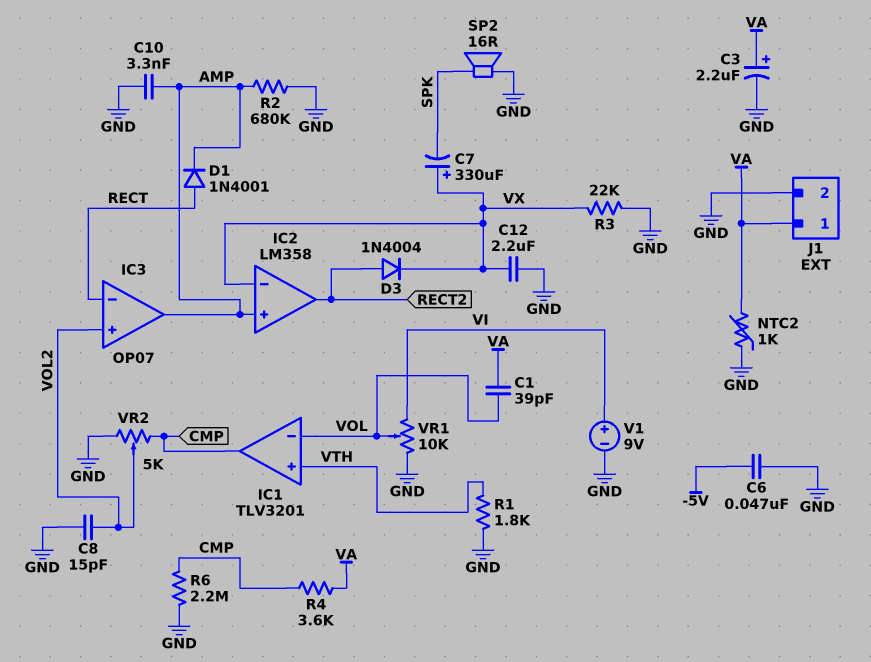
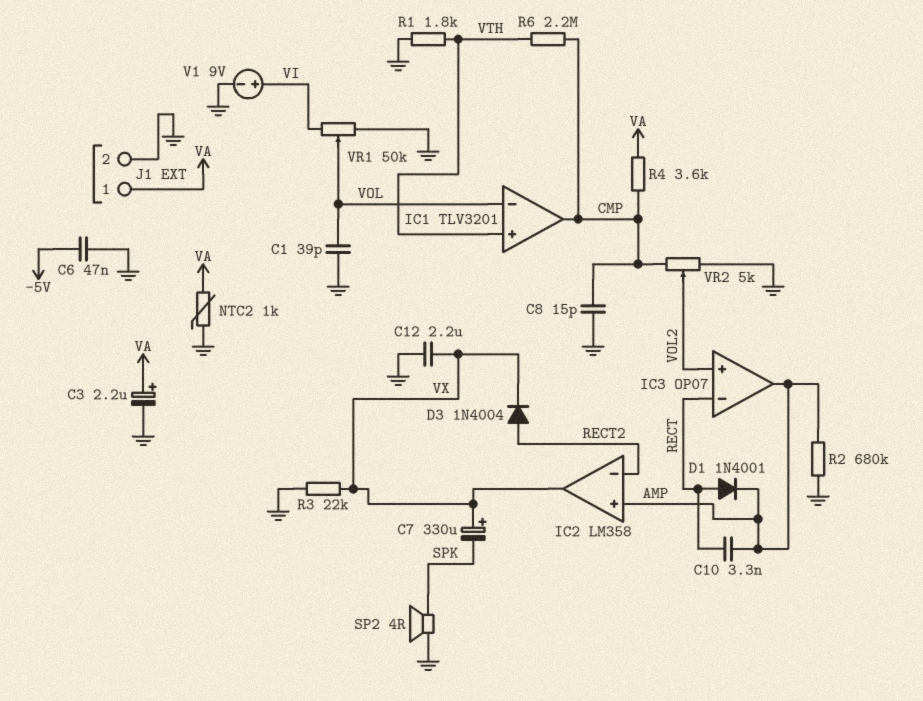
C1: 39pF (VA, VOL) -> 39pF (GND, VOL)
C8: 15pF (GND, VOL2) -> 15pF (CMP, GND)
C10: 3.3nF (AMP, GND) -> 3.3nF (AMP, RECT)
IC2 pin in-: VX -> RECT2
IC2 pin out: RECT2 -> VX
R6: 2.2M (CMP, GND) -> 2.2M (CMP, VTH)
SP2: speaker 16R (GND, SPK) -> speaker 4R (GND, SPK)
VR1: 10k (GND, VI, wiper VOL) -> 50k (GND, VI, wiper VOL)

